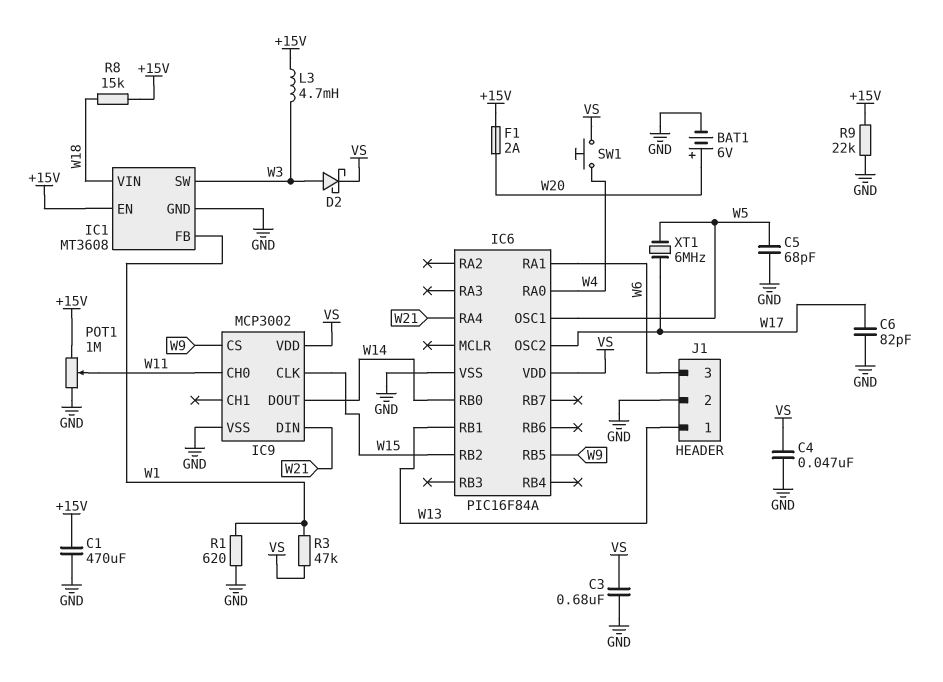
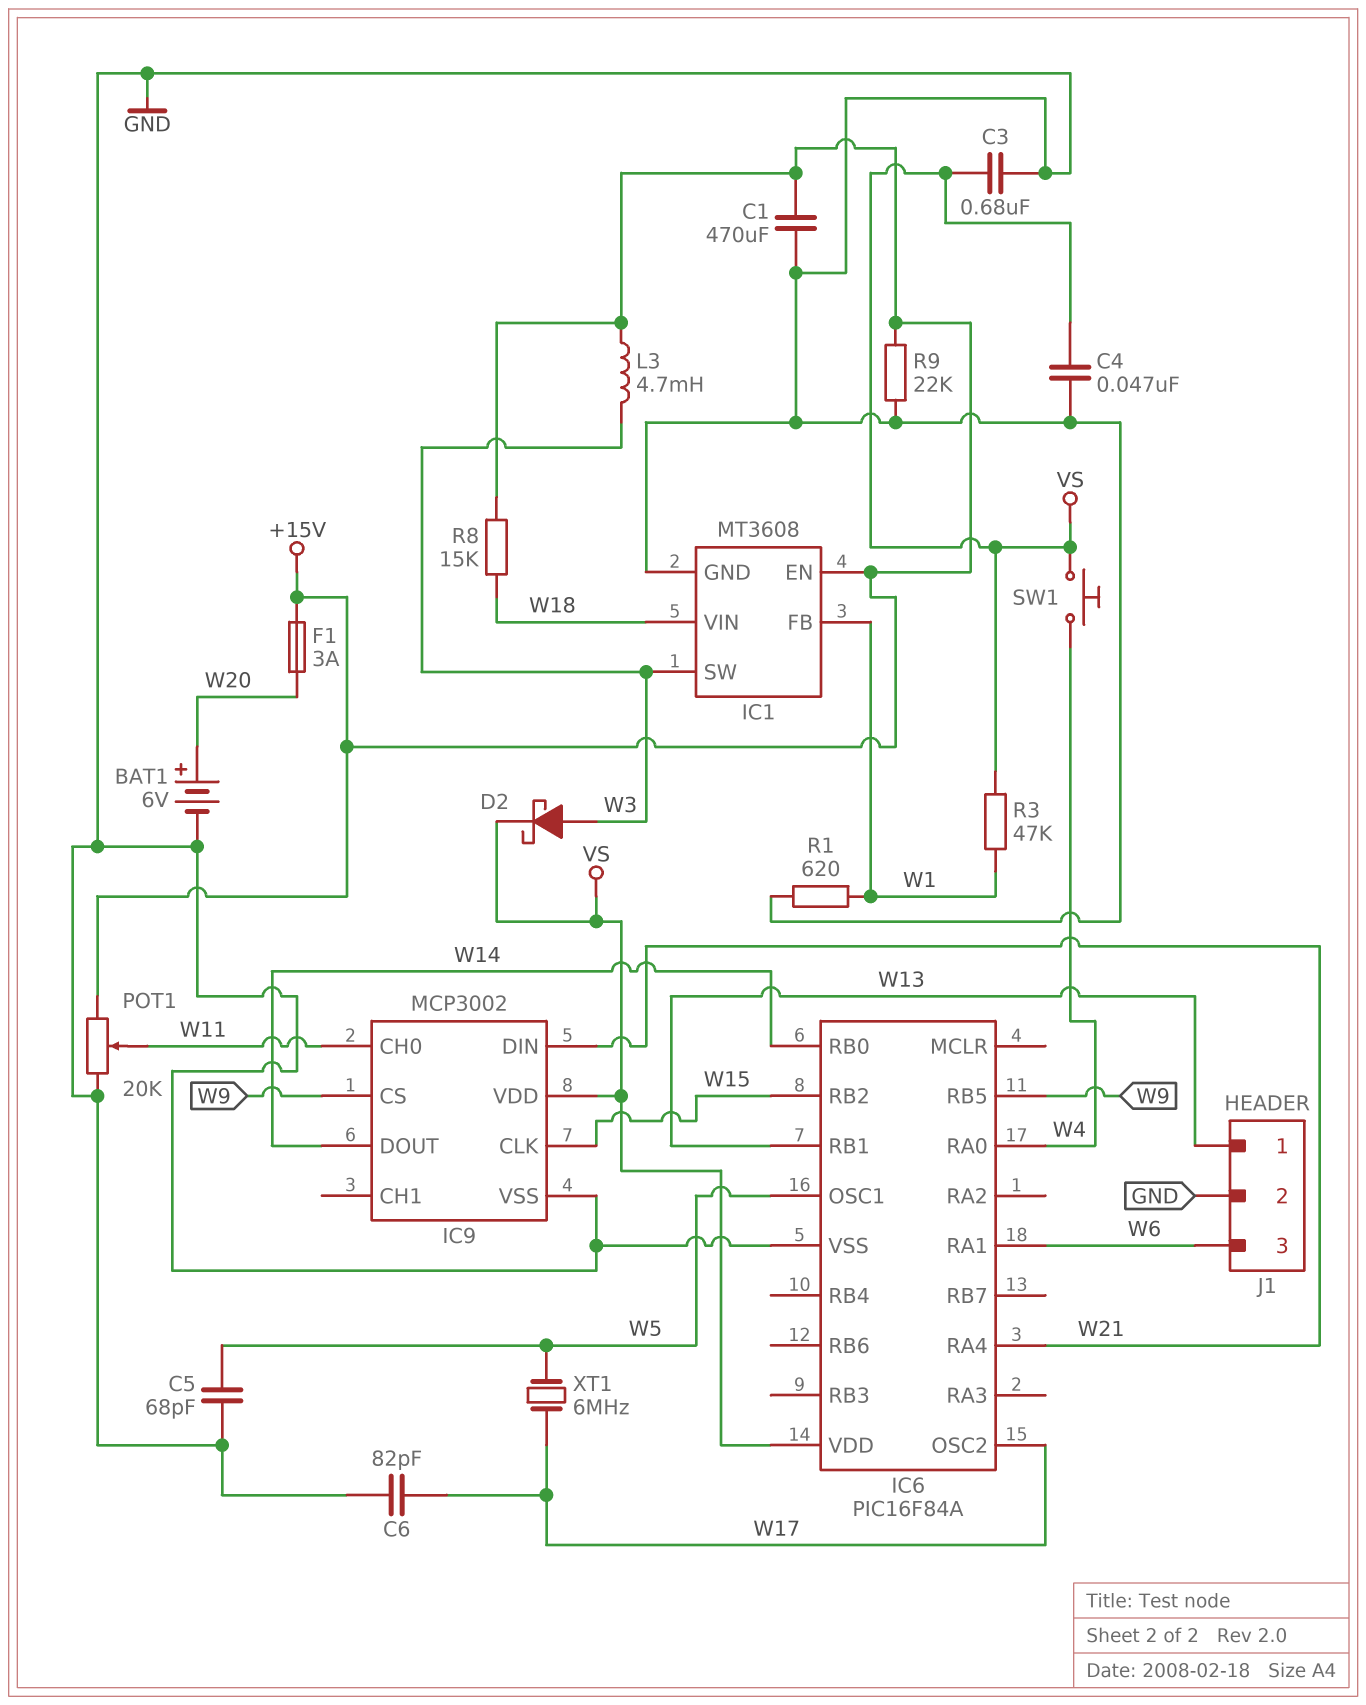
F1: 2A (+15V, W20) -> 3A (+15V, W20)
POT1: 1M (+15V, GND, wiper W11) -> 20k (+15V, GND, wiper W11)

